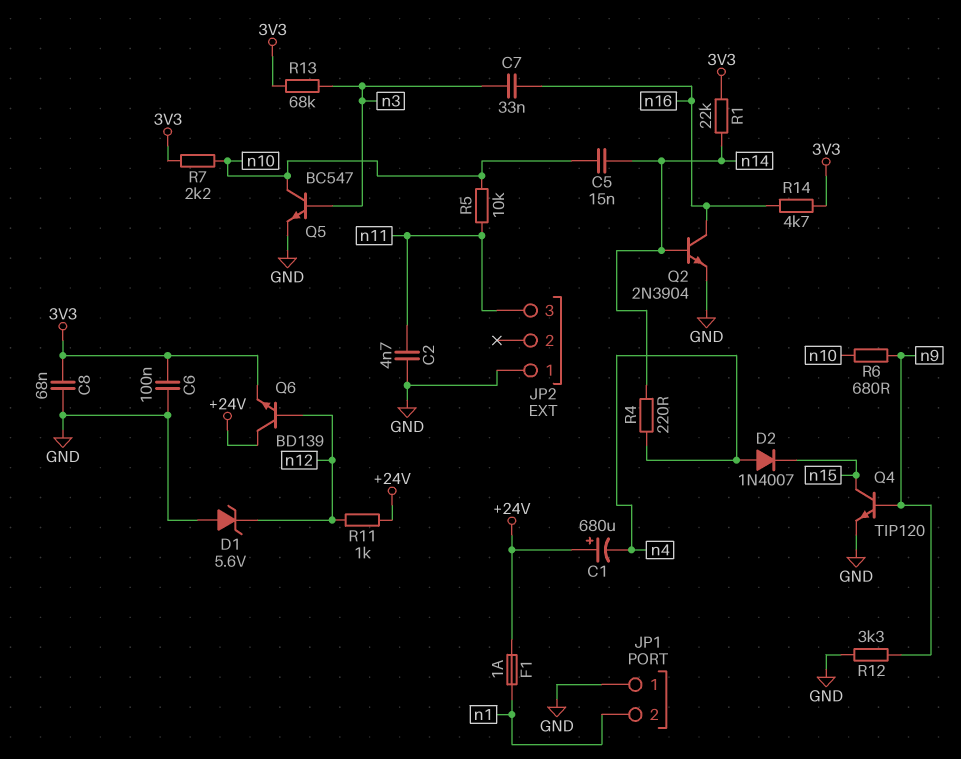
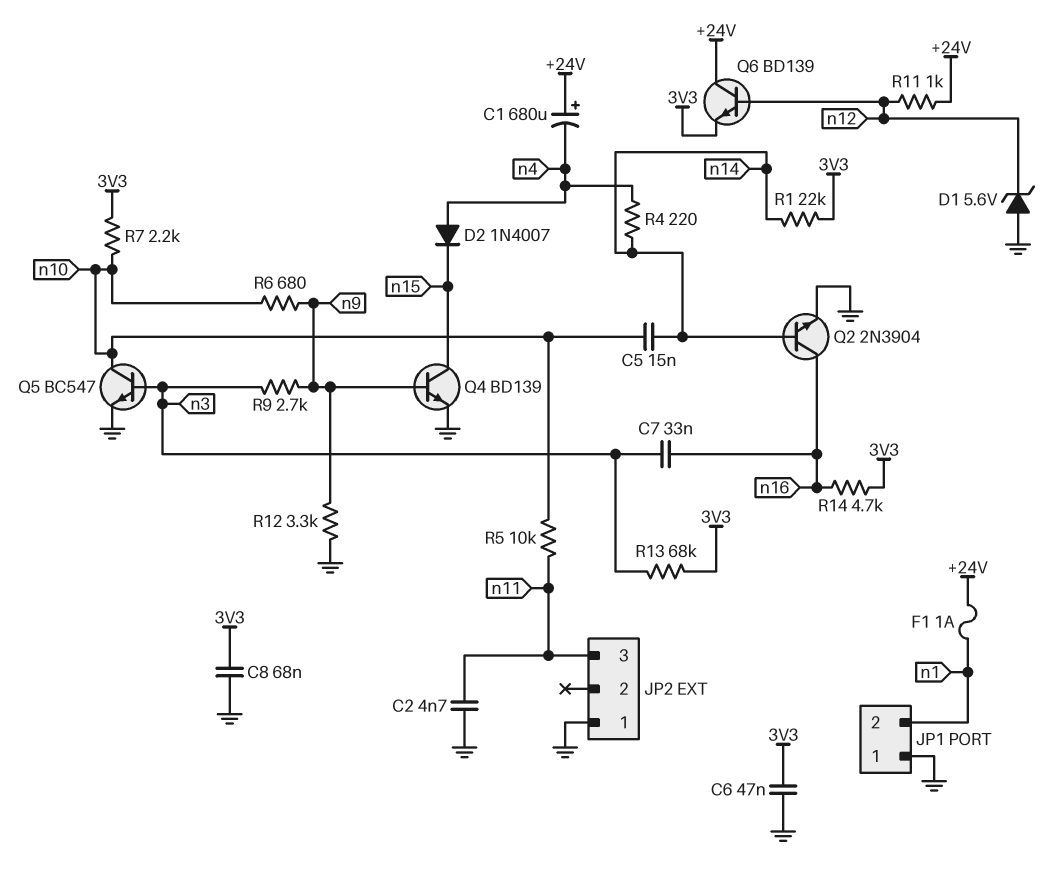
C6: 100nF (3V3, GND) -> 47nF (3V3, GND)
Q4: NPN TIP120 (B n9, C n15, E GND) -> NPN BD139 (B n9, C n15, E GND)
R9: none -> 2.7k (n3, n9)

